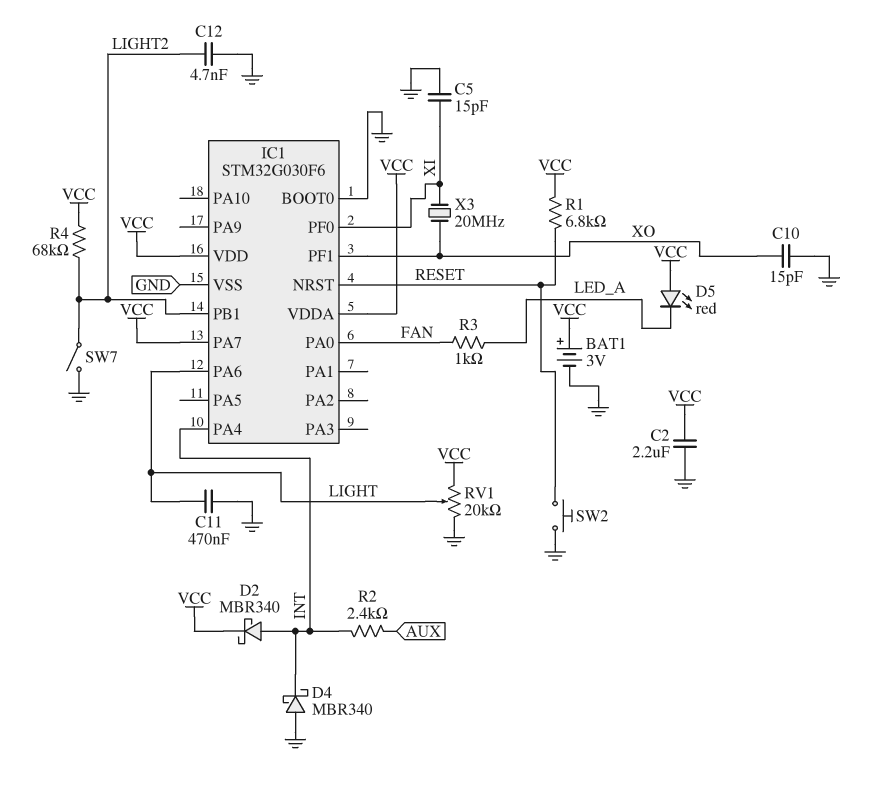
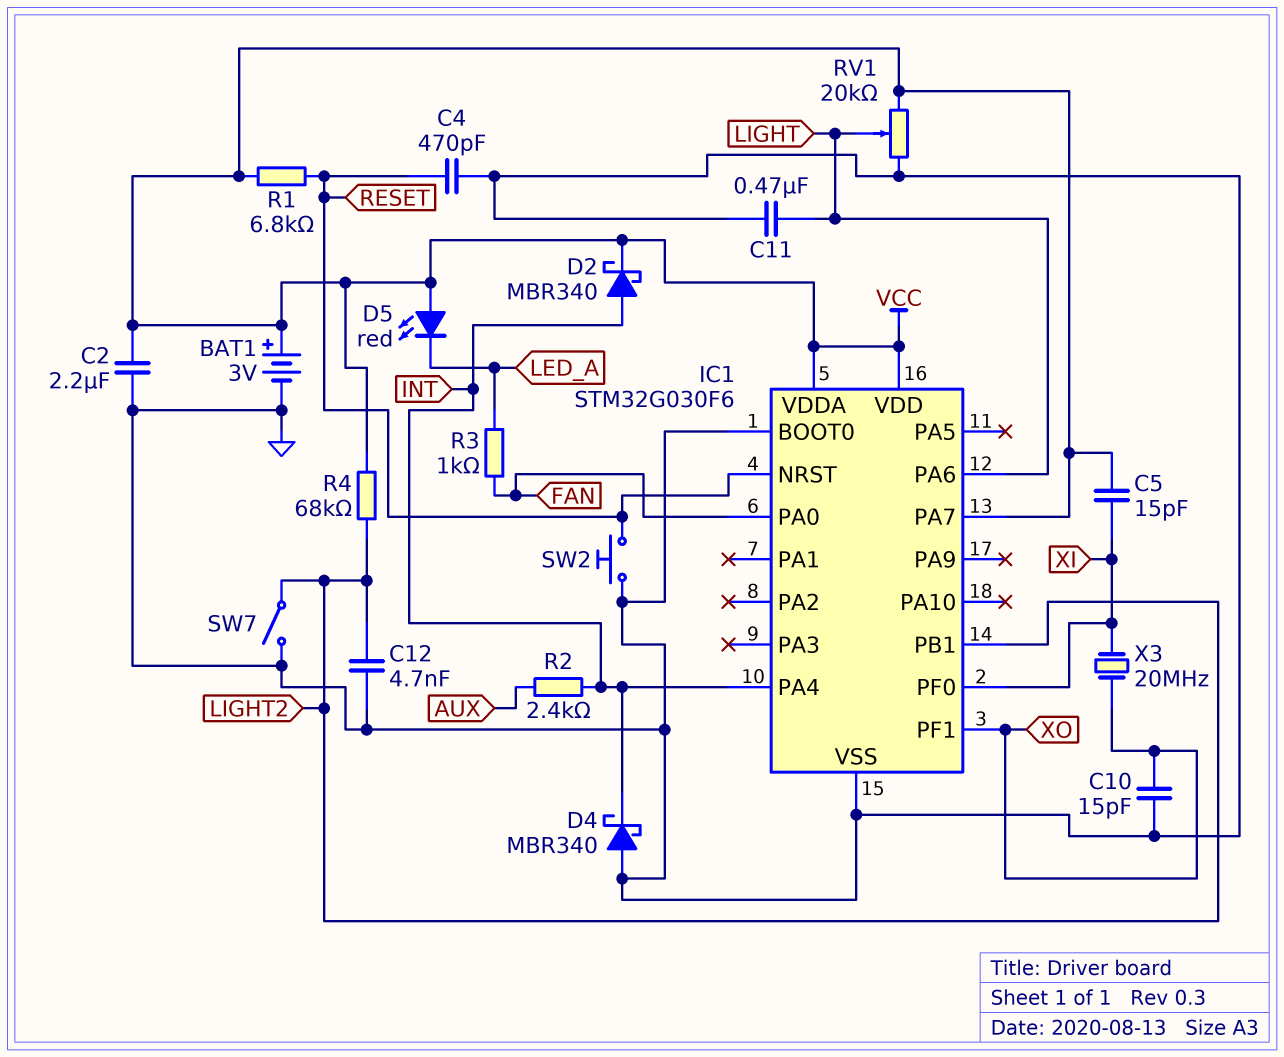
C4: none -> 470pF (GND, RESET)
C5: 15pF (GND, XI) -> 15pF (VCC, XI)

